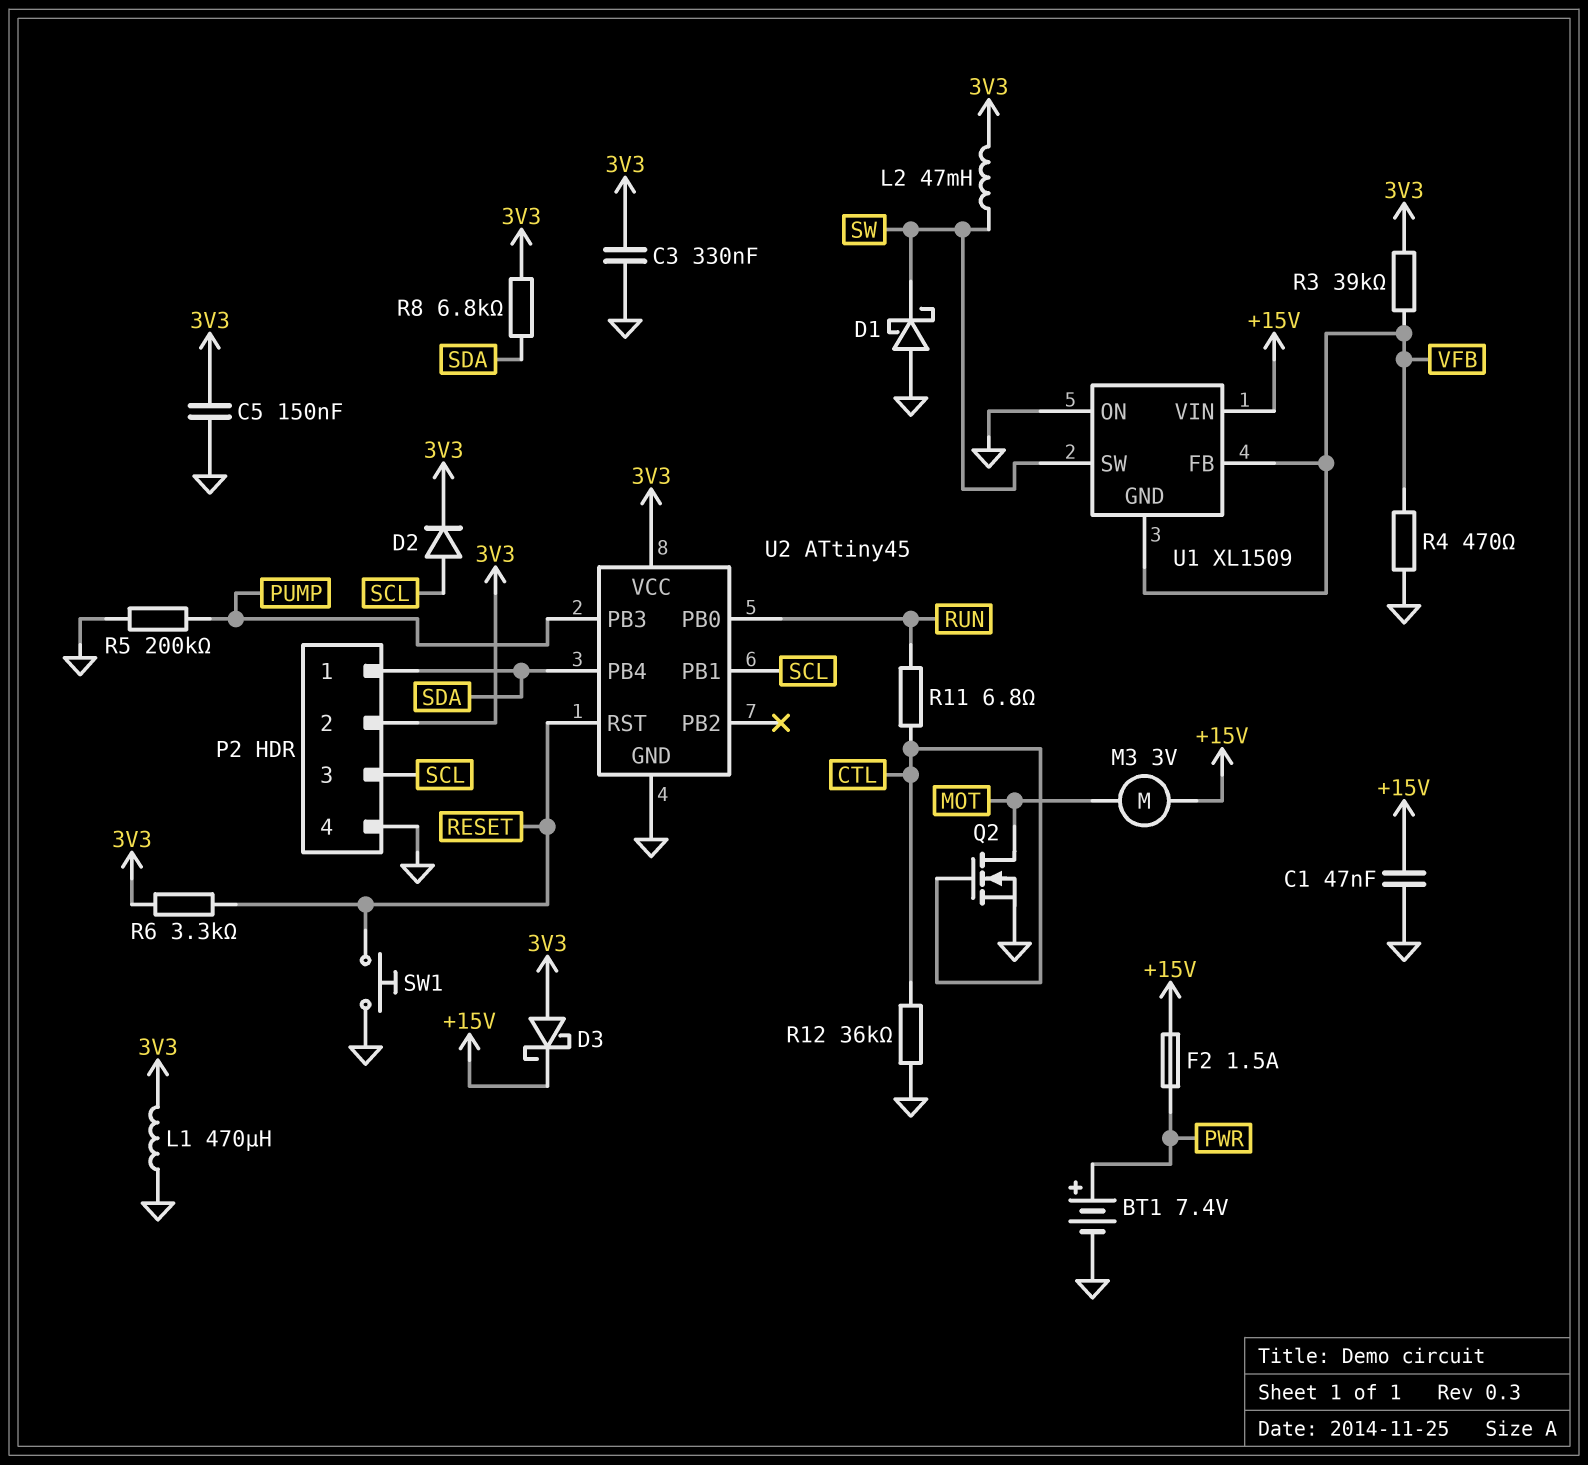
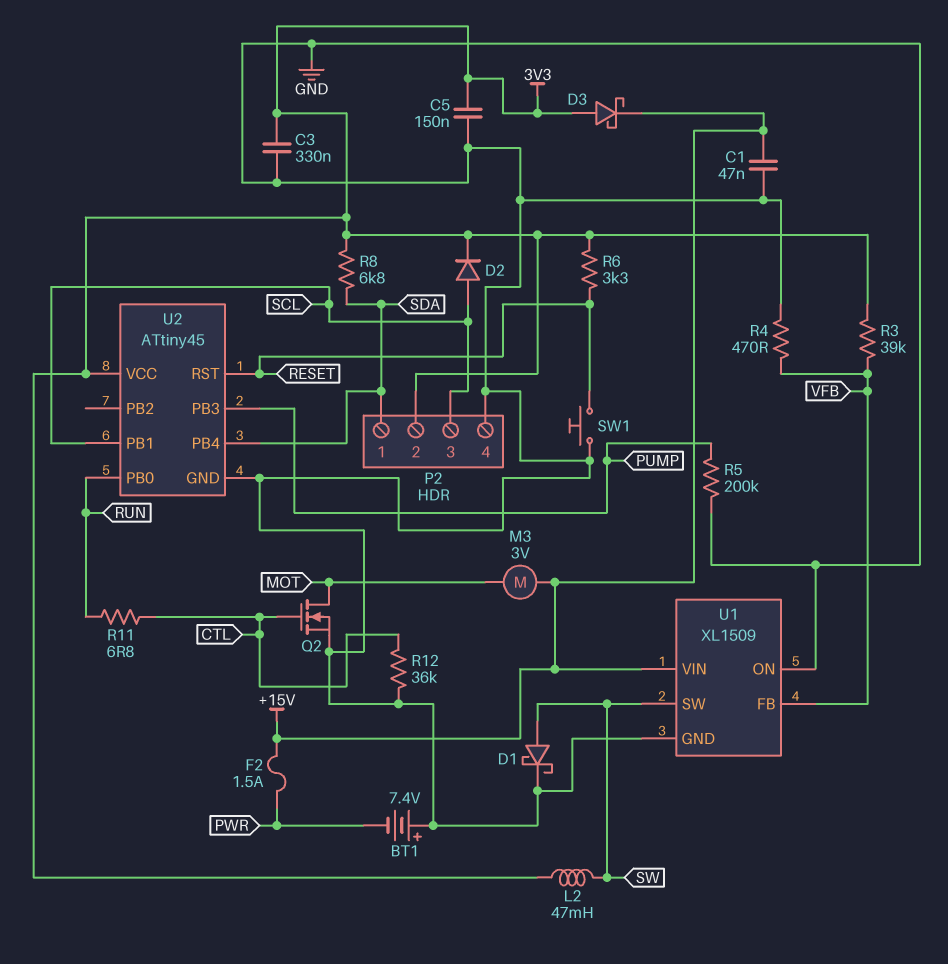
BT1: 7.4V (plus PWR, minus GND) -> 7.4V (plus GND, minus PWR)
D1: schottky (A GND, K SW) -> schottky (A SW, K GND)
L1: 470uH (3V3, GND) -> none
U1 pin GND: VFB -> GND

